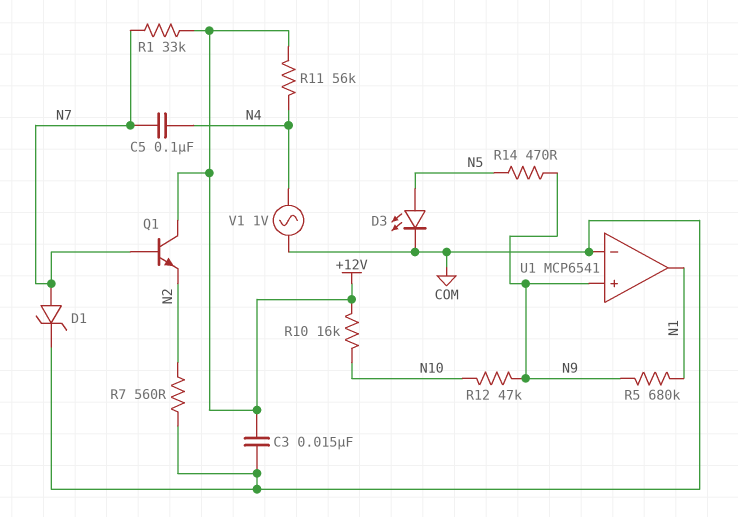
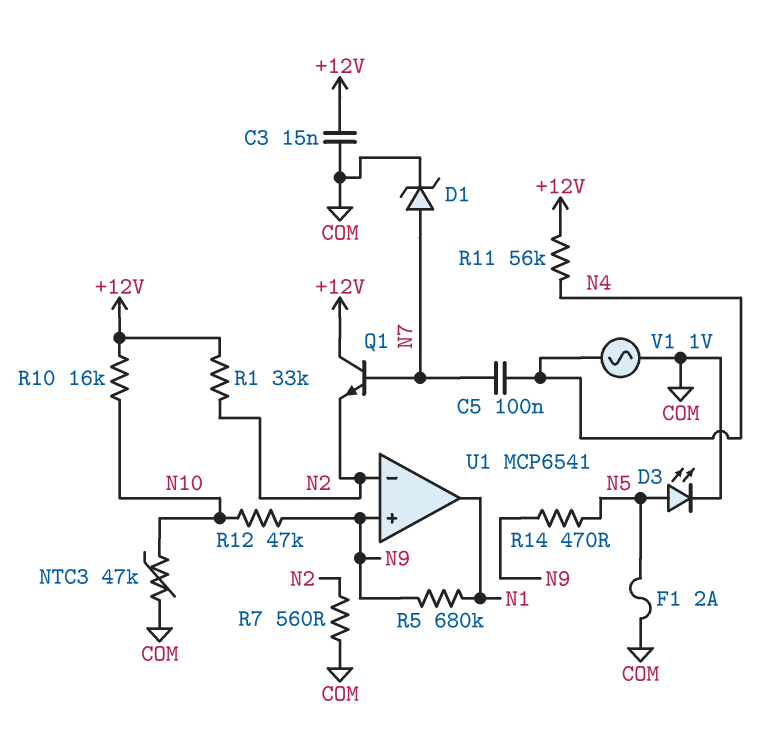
F1: none -> 2A (COM, N5)
NTC3: none -> 47k (COM, N10)
R1: 33k (+12V, N7) -> 33k (+12V, N2)
U1 pin in-: COM -> N2

